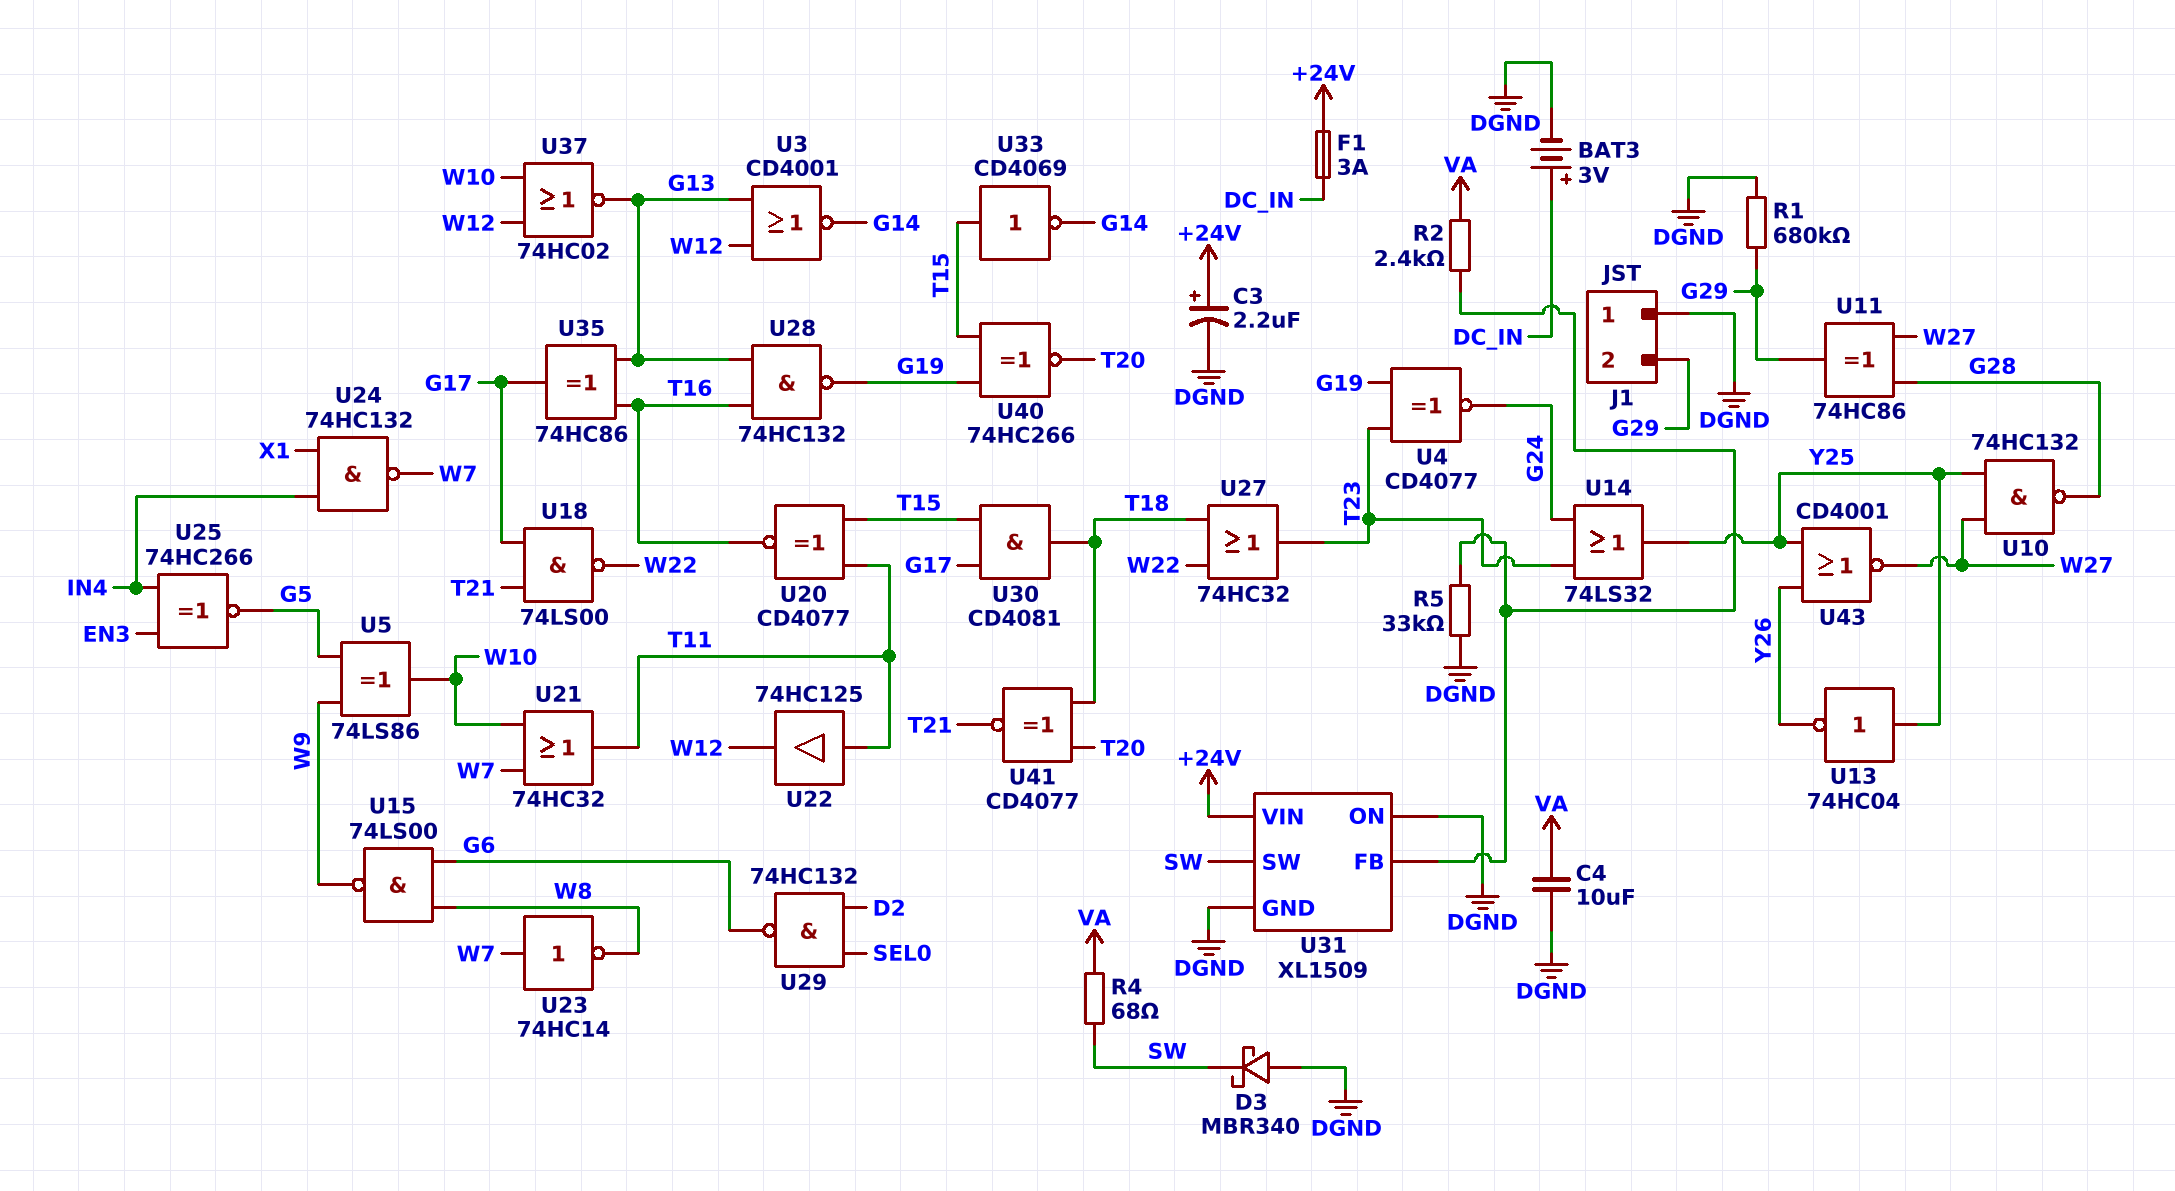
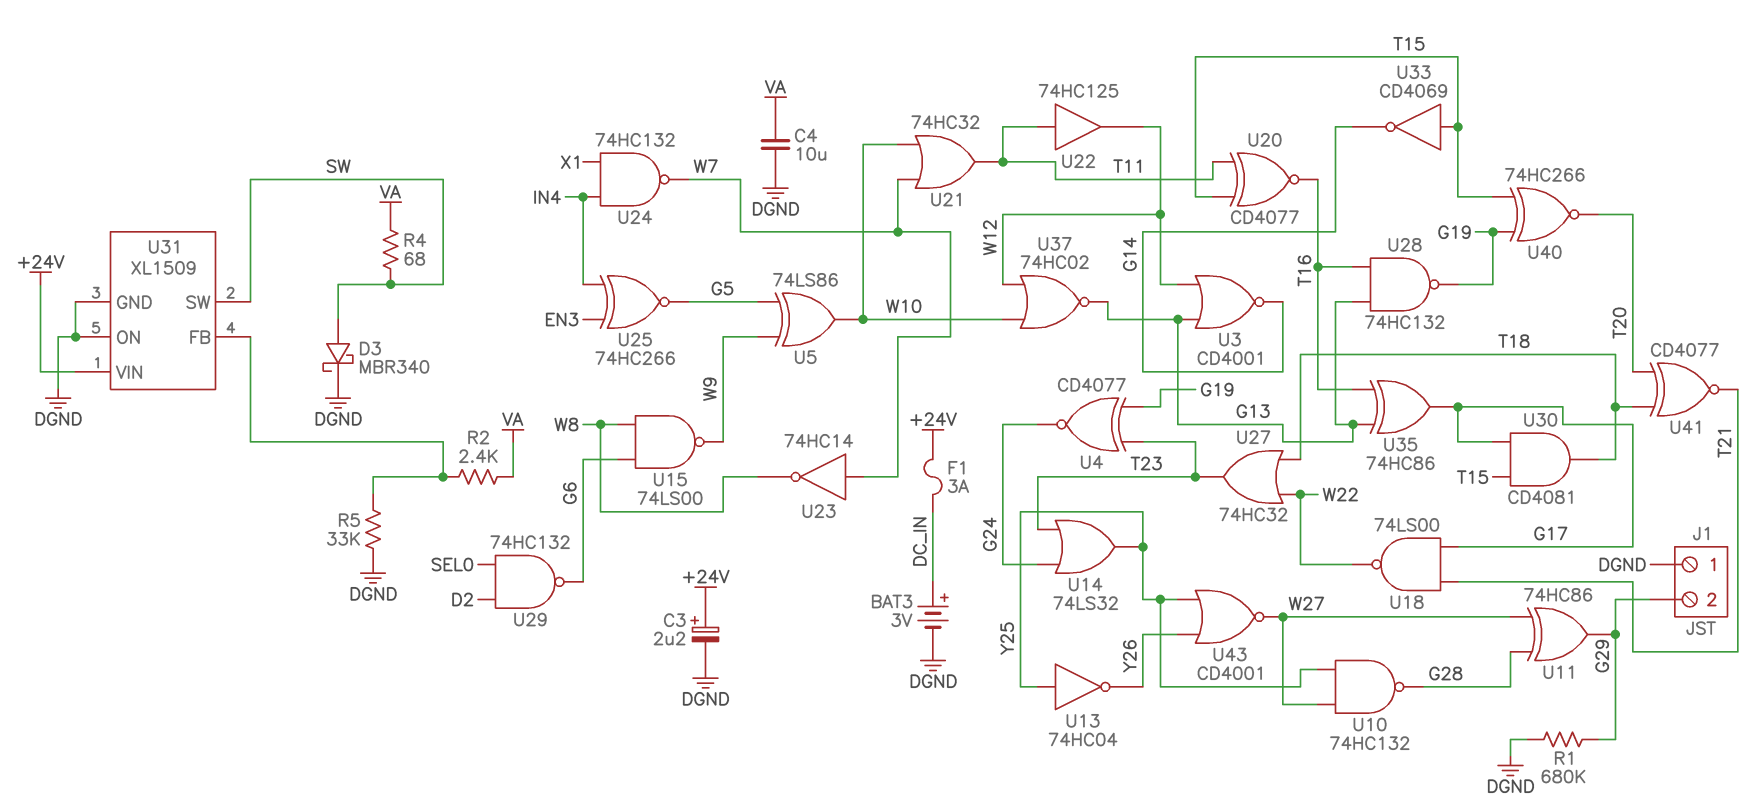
D3: schottky MBR340 (A DGND, K SW) -> schottky MBR340 (A SW, K DGND)

